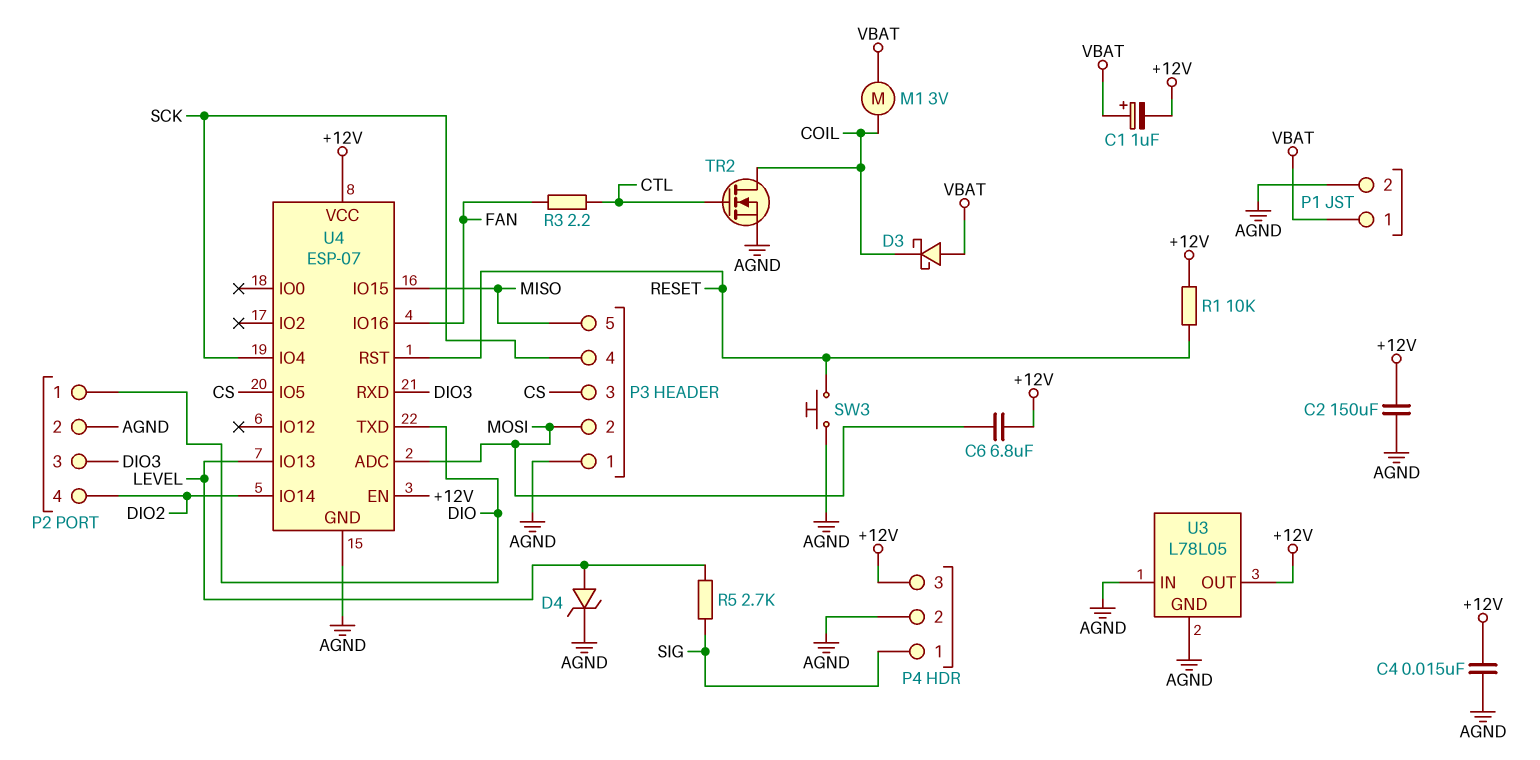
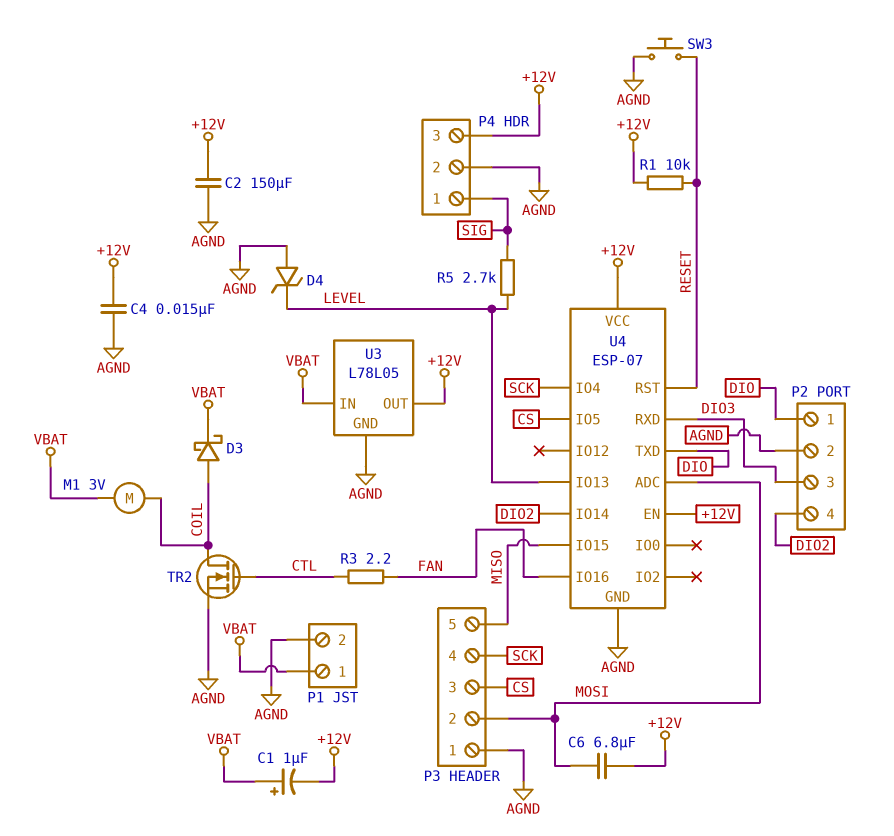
D3: schottky (A VBAT, K COIL) -> schottky (A COIL, K VBAT)
D4: zener (A LEVEL, K AGND) -> zener (A AGND, K LEVEL)
U3 pin IN: AGND -> VBAT

